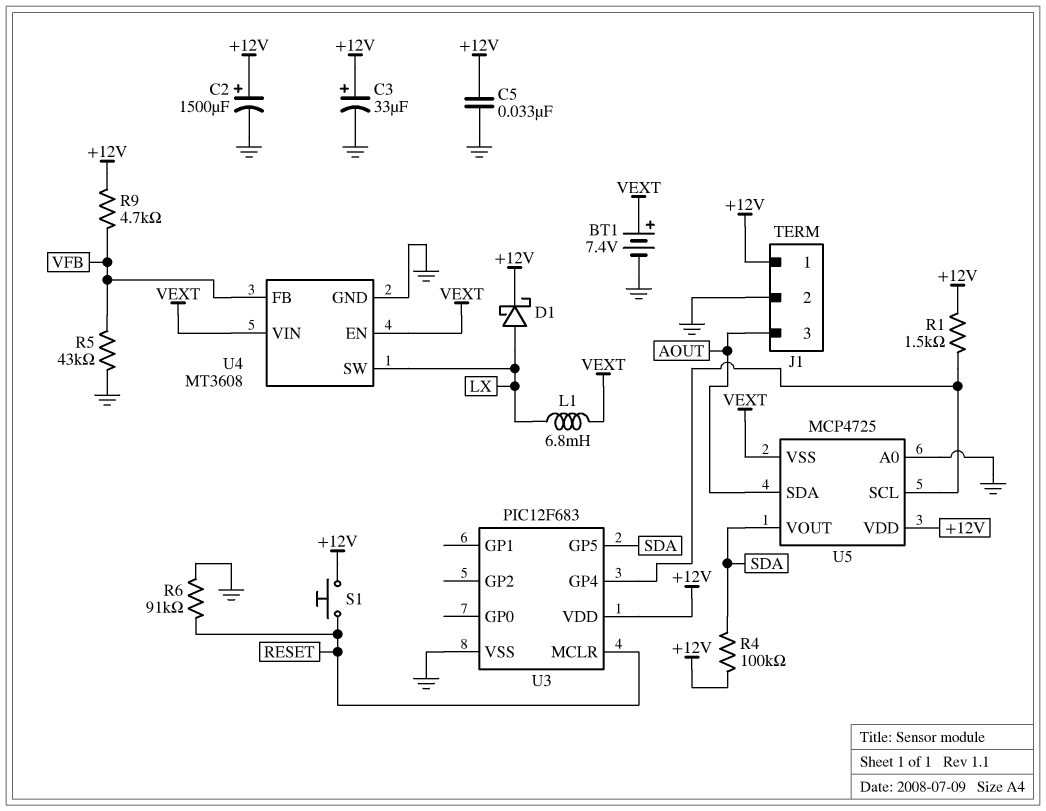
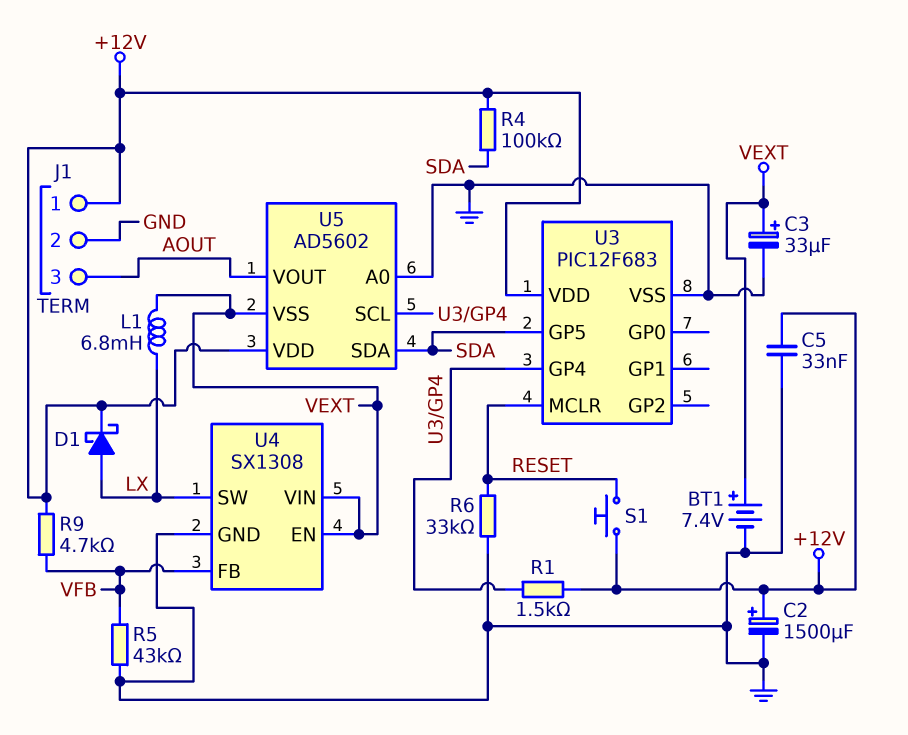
C3: 33uF (plus +12V, minus GND) -> 33uF (plus VEXT, minus GND)
R6: 91k (GND, RESET) -> 33k (GND, RESET)
U4: MT3608 -> SX1308
U5: MCP4725 -> AD5602
U5 pin SDA: AOUT -> SDA
U5 pin VOUT: SDA -> AOUT

